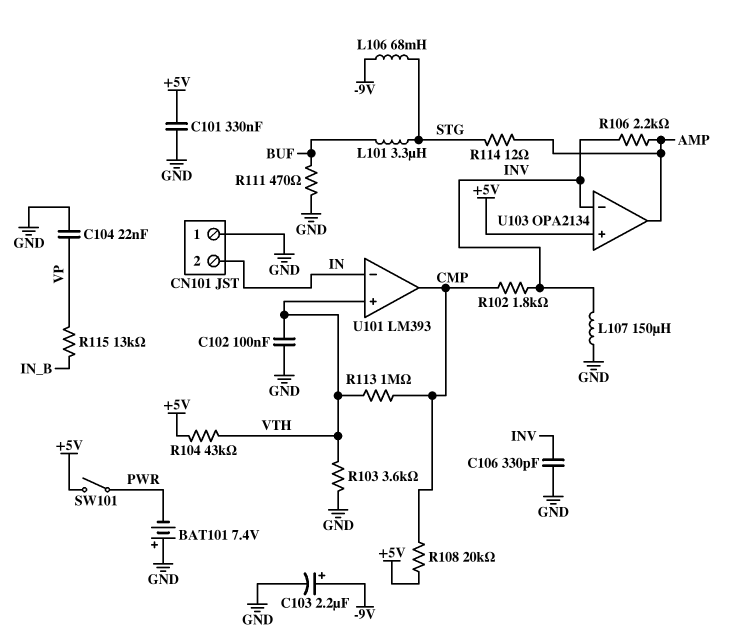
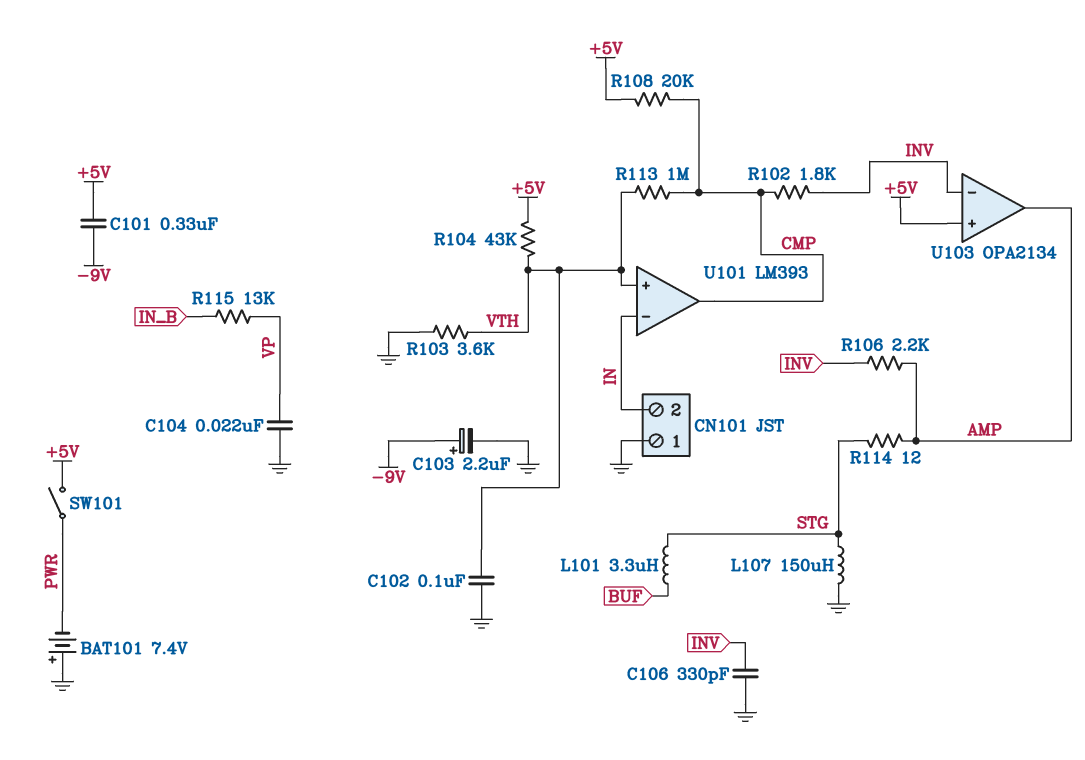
C101: 330nF (+5V, GND) -> 330nF (+5V, -9V)
L106: 68mH (-9V, STG) -> none
L107: 150uH (GND, INV) -> 150uH (GND, STG)
R111: 470 (BUF, GND) -> none

